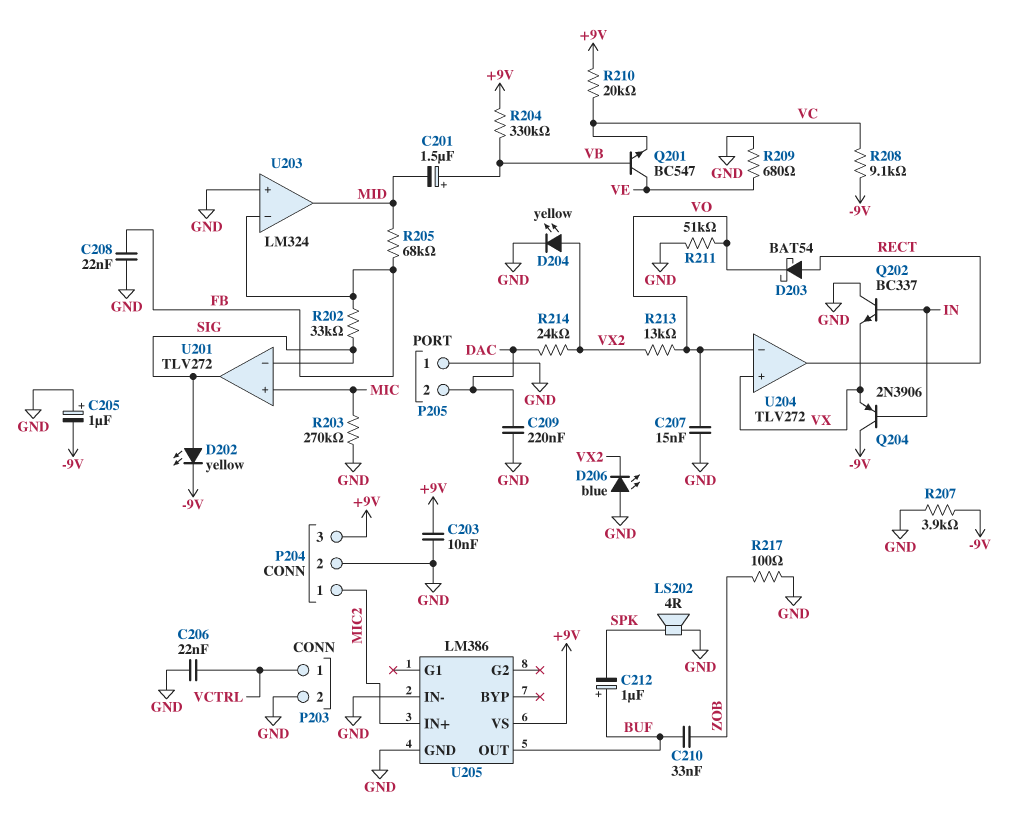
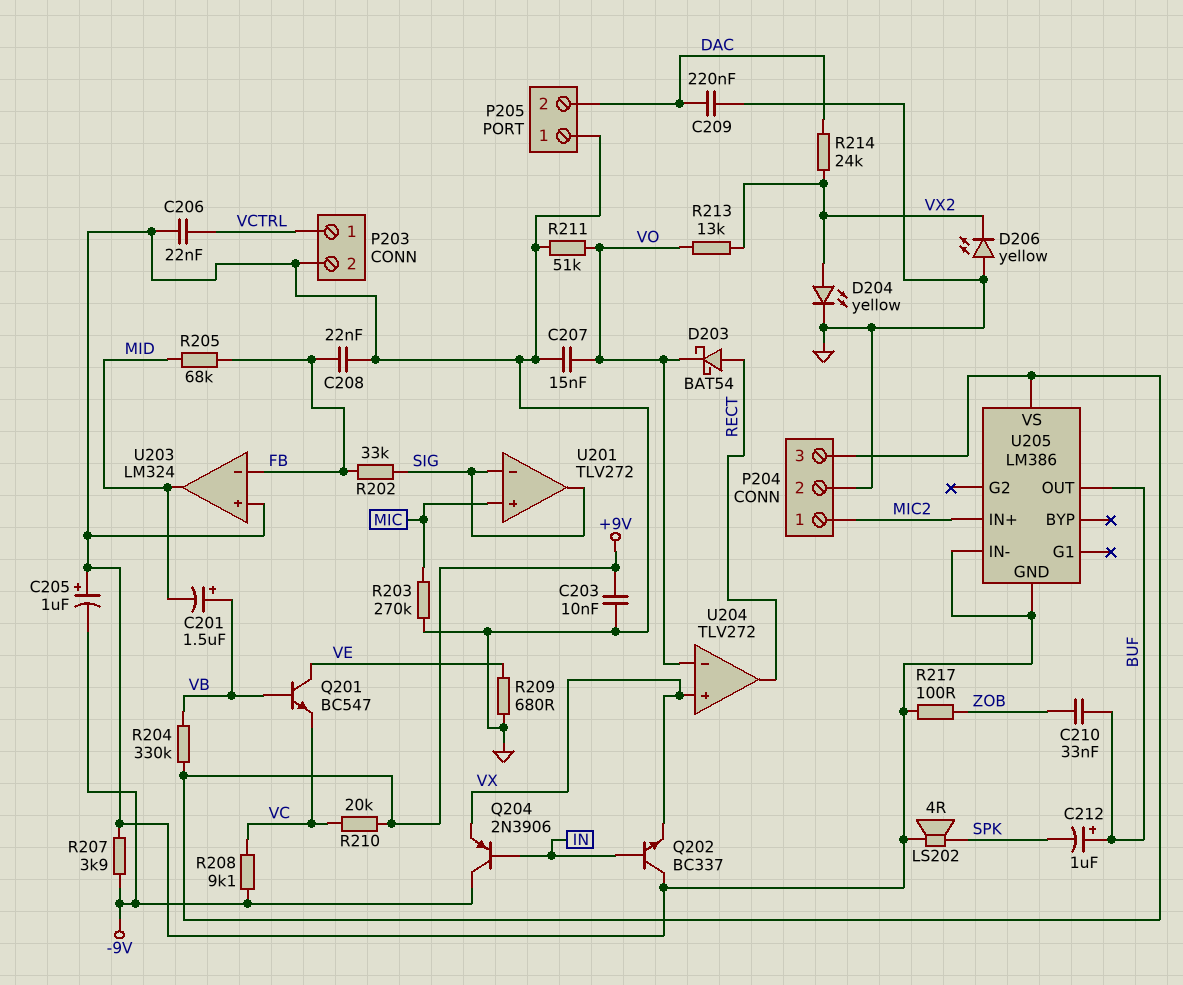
D202: LED yellow (A SIG, K -9V) -> none
D206: LED blue (A GND, K VX2) -> LED yellow (A GND, K VX2)

